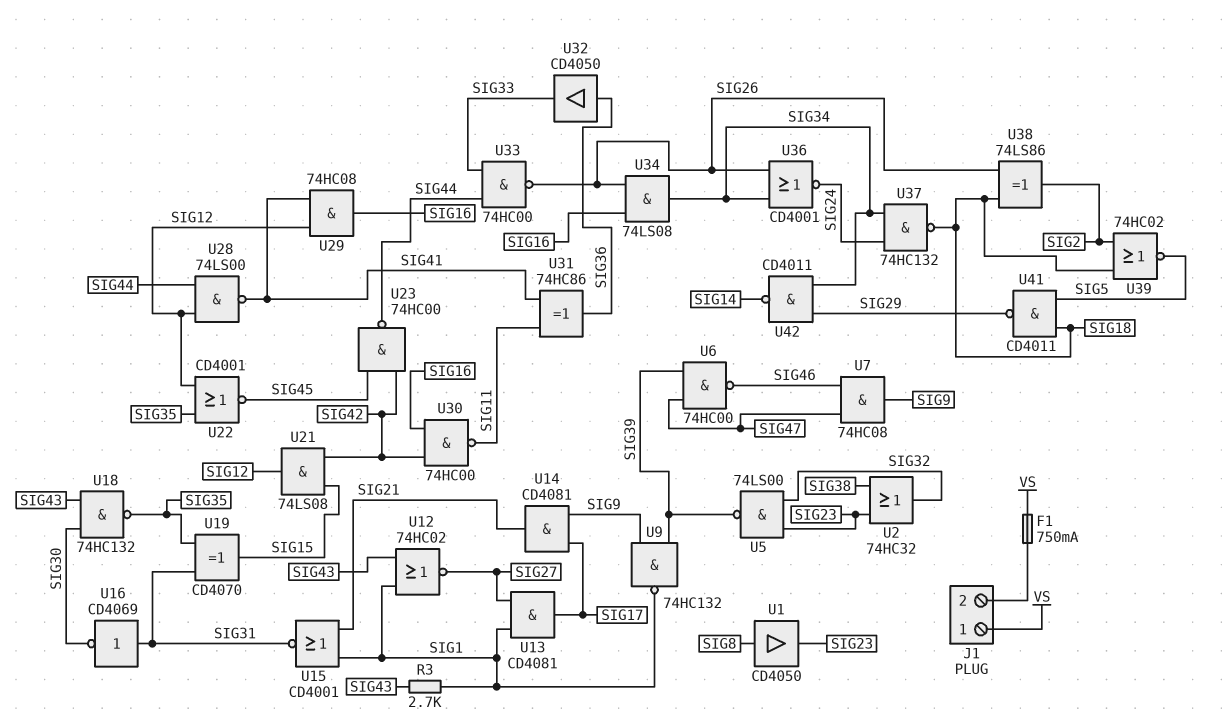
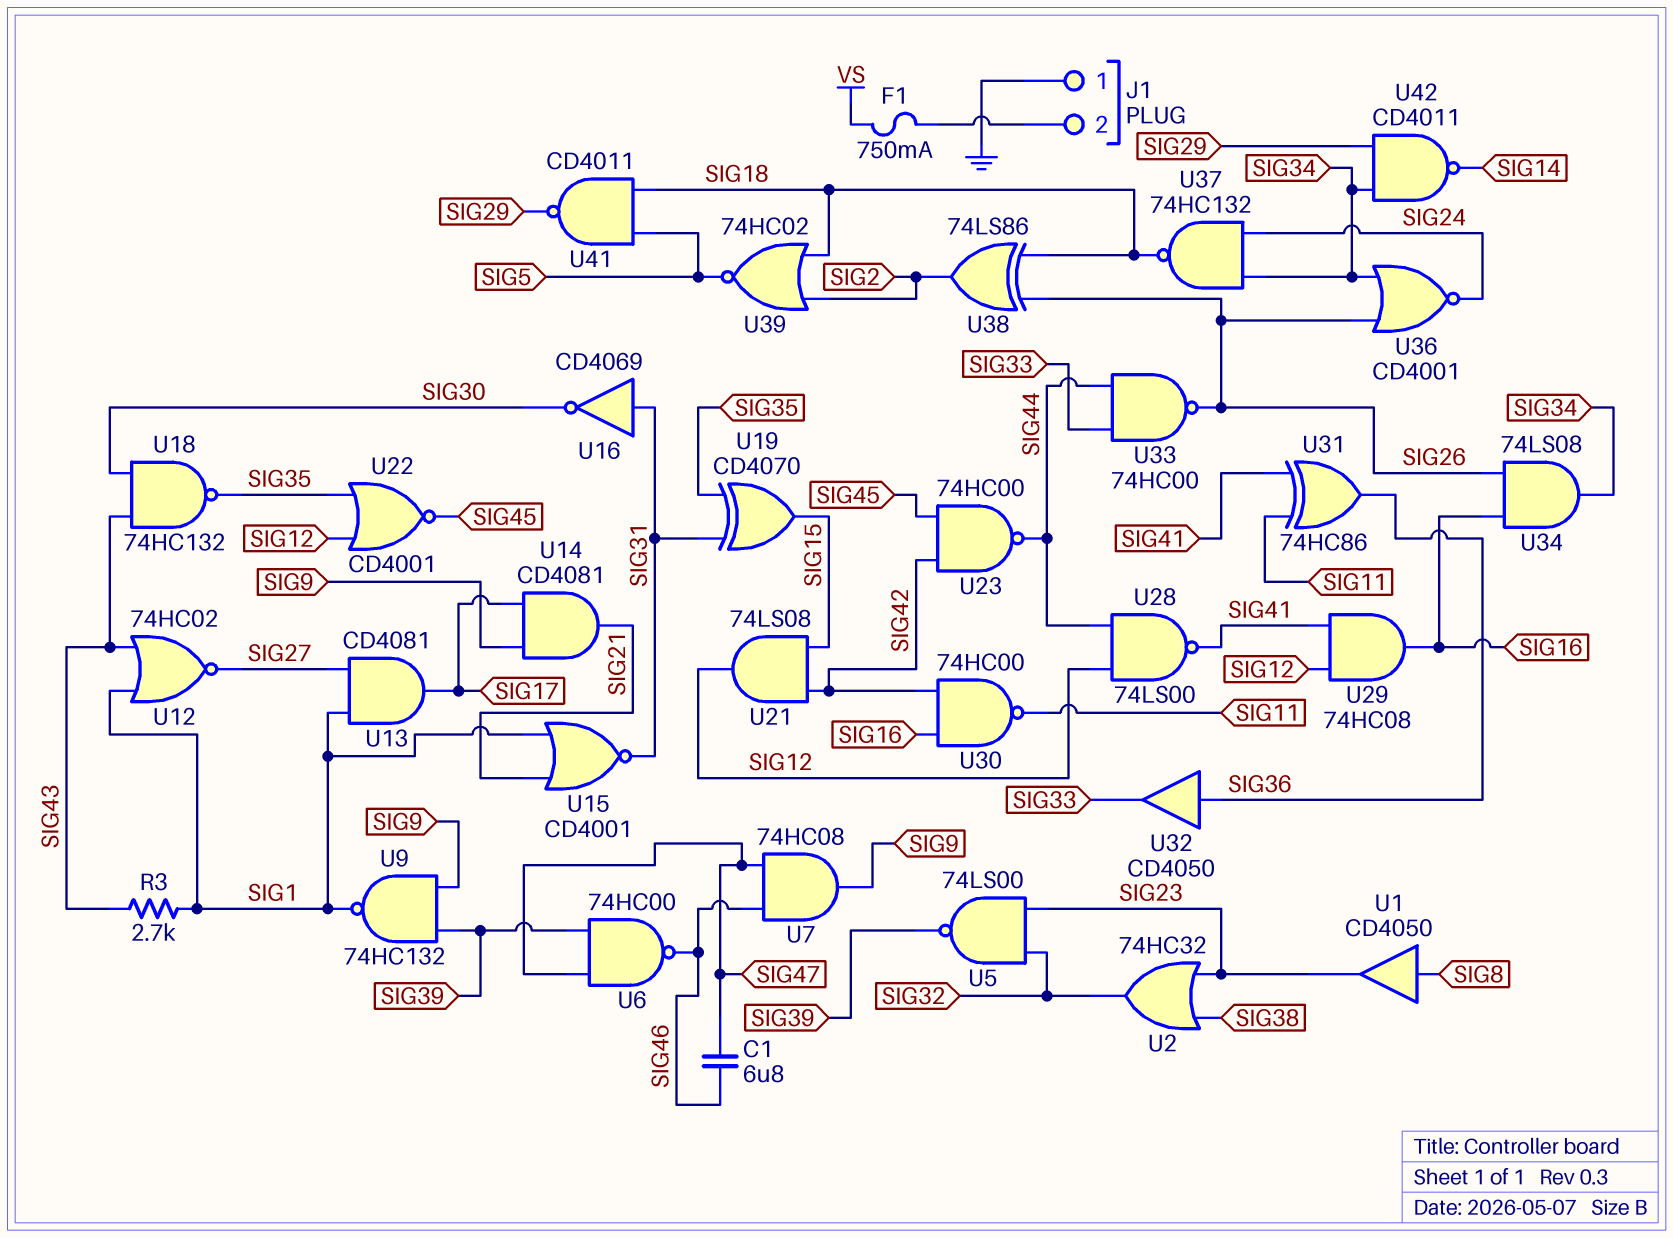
C1: none -> 6.8uF (SIG46, SIG47)
J1 pin 1: VS -> GND

